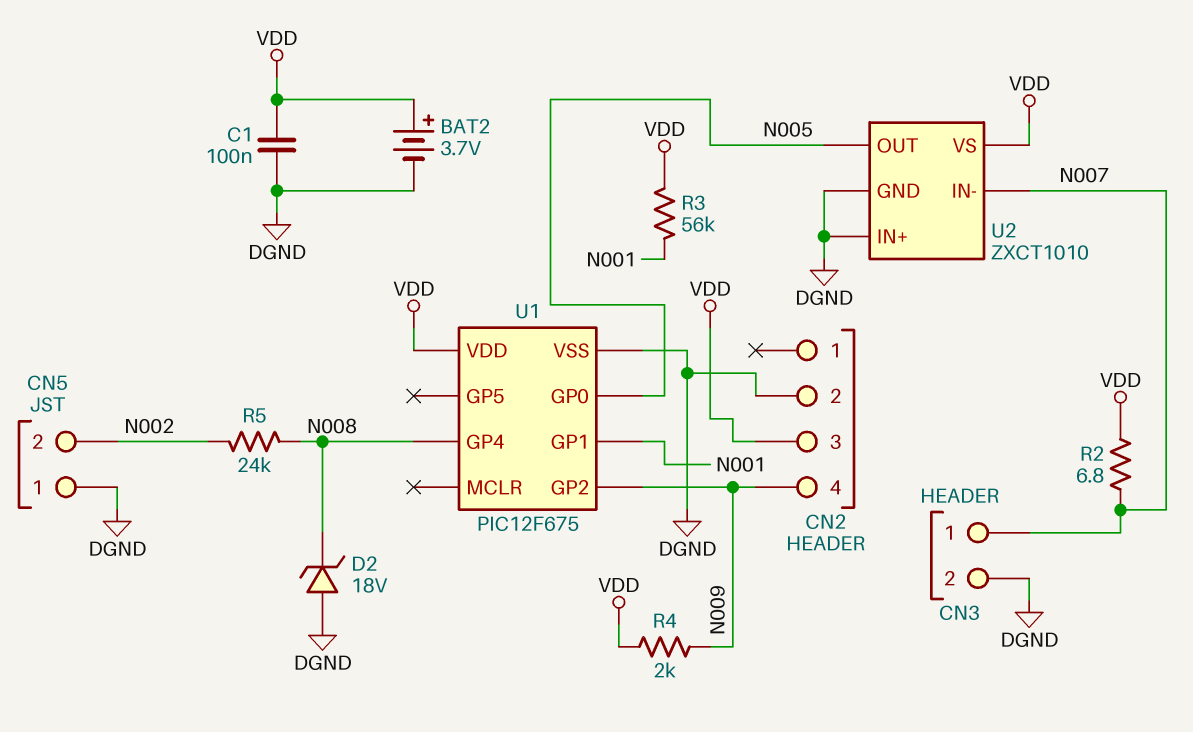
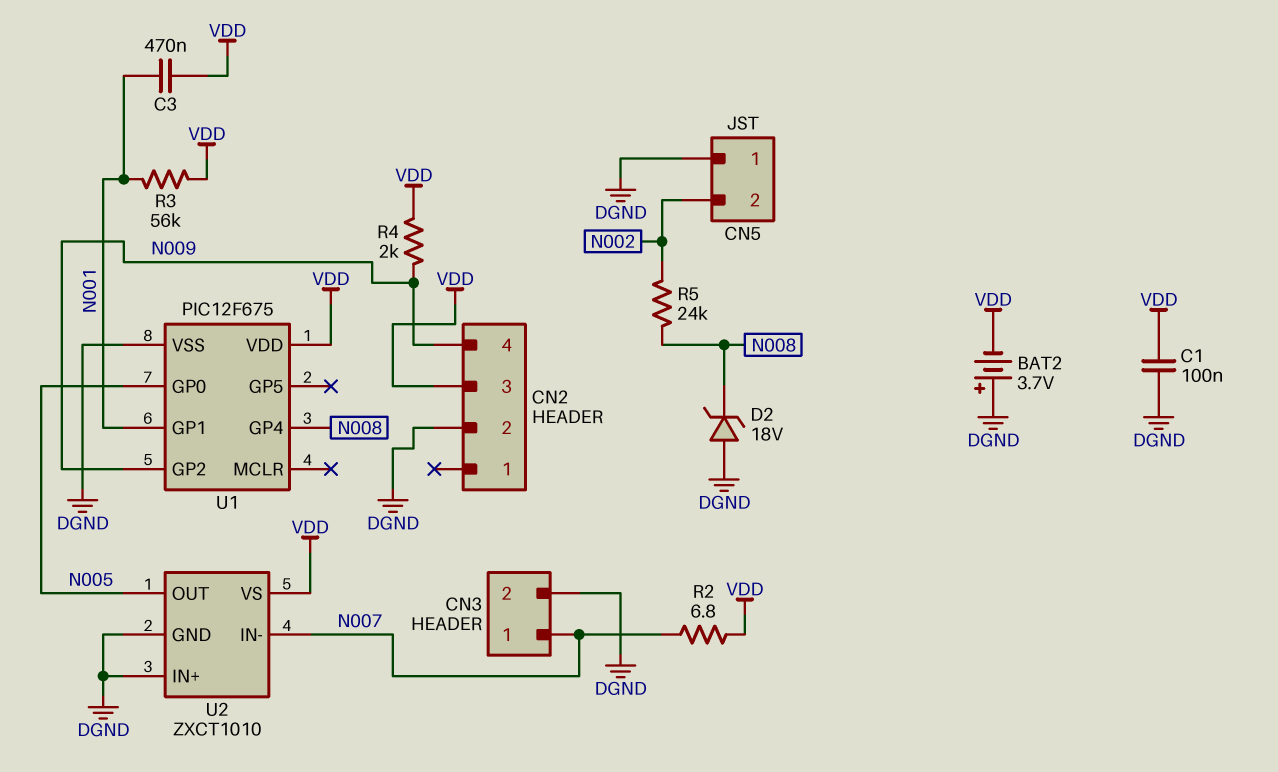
BAT2: 3.7V (plus VDD, minus DGND) -> 3.7V (plus DGND, minus VDD)
C3: none -> 470nF (N001, VDD)

